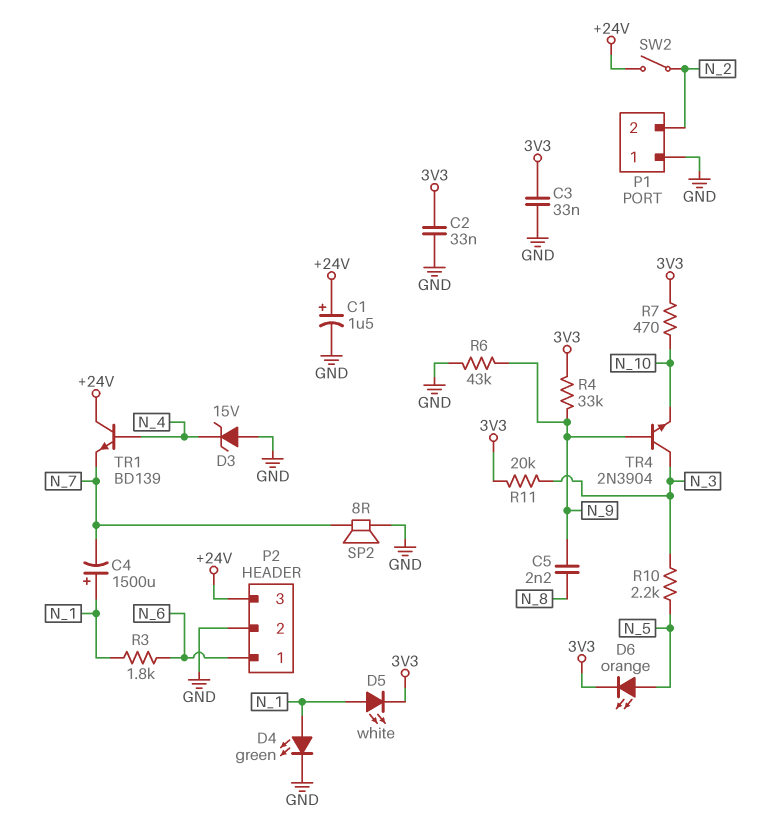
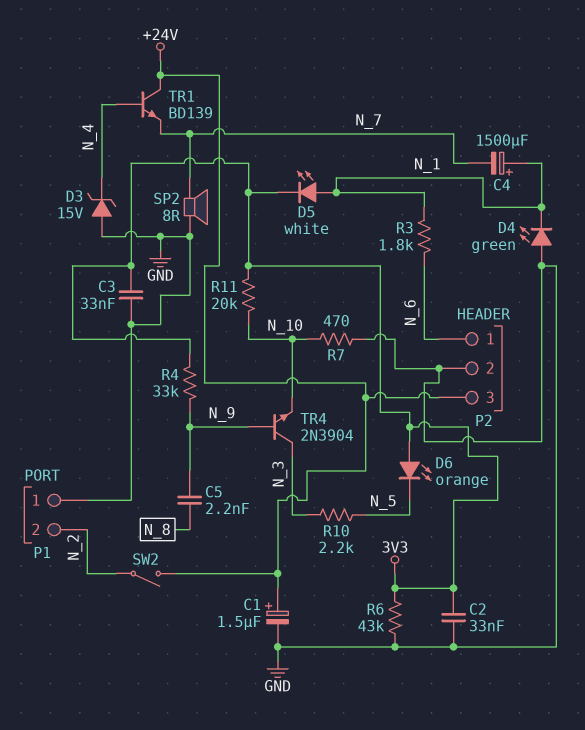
D4: LED green (A N_1, K GND) -> LED green (A GND, K N_1)
D6: LED orange (A N_5, K 3V3) -> LED orange (A 3V3, K N_5)
R6: 43k (GND, N_9) -> 43k (3V3, GND)
R7: 470 (3V3, N_10) -> 470 (GND, N_10)
R11: 20k (3V3, N_3) -> 20k (3V3, N_10)

